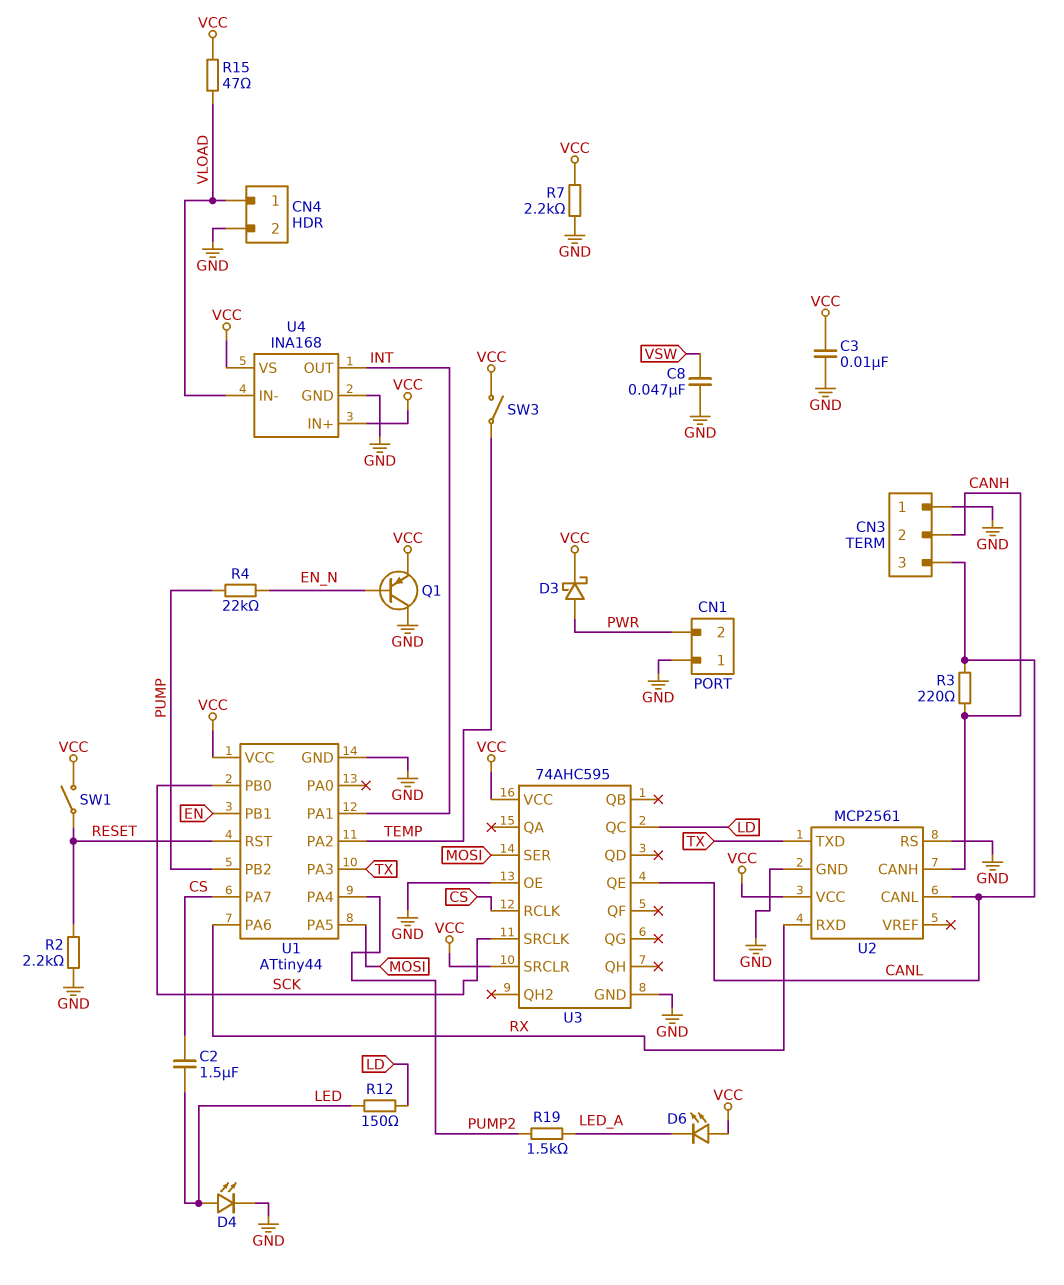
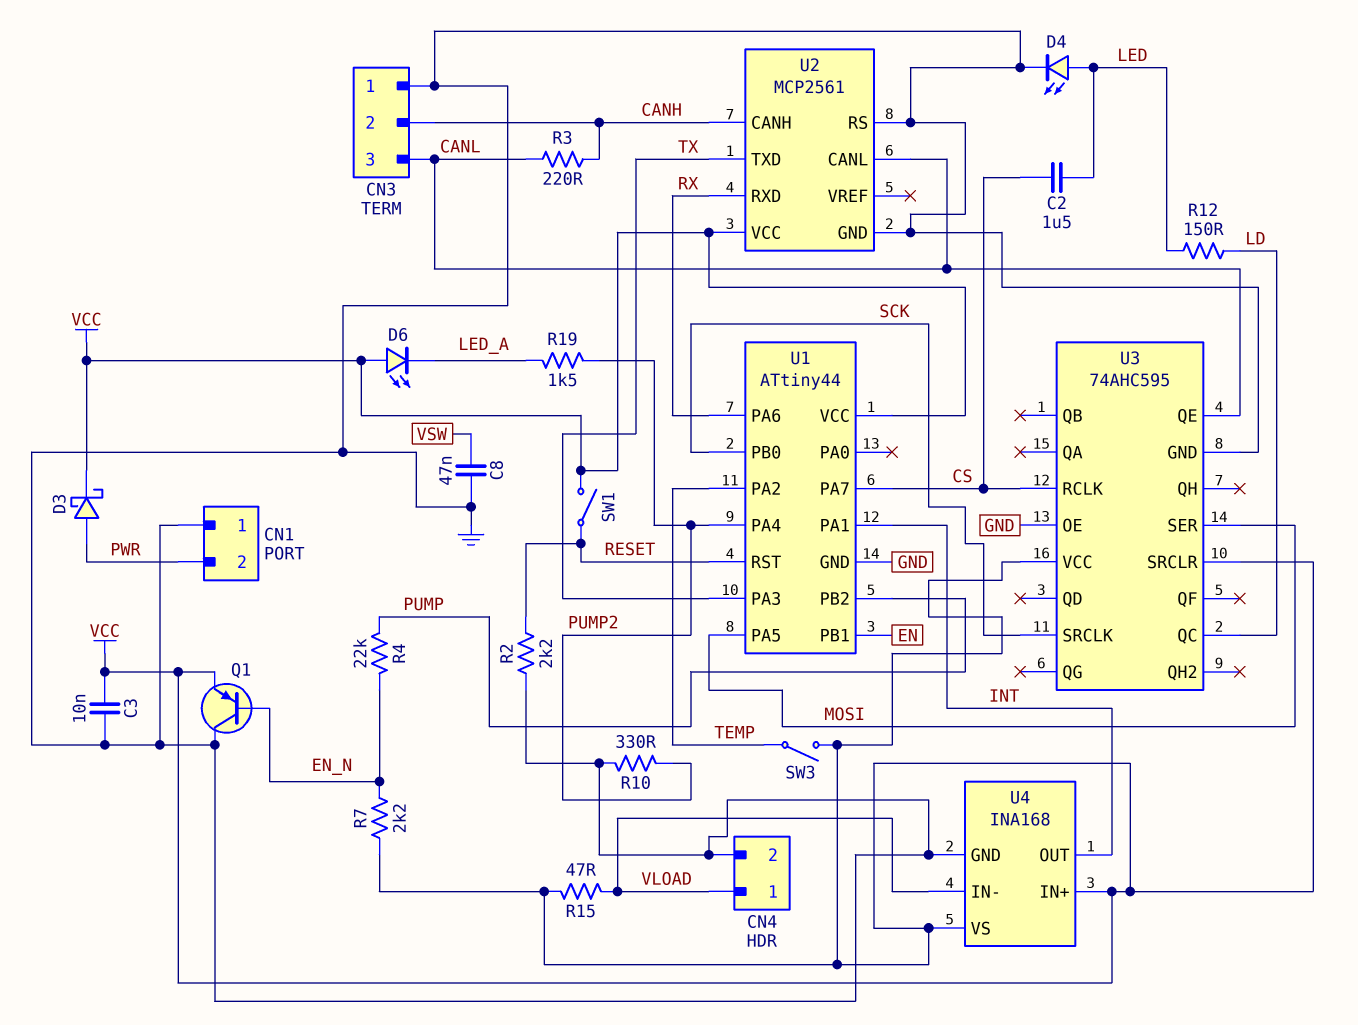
R7: 2.2k (GND, VCC) -> 2.2k (EN_N, VCC)
R10: none -> 330 (GND, PUMP2)

